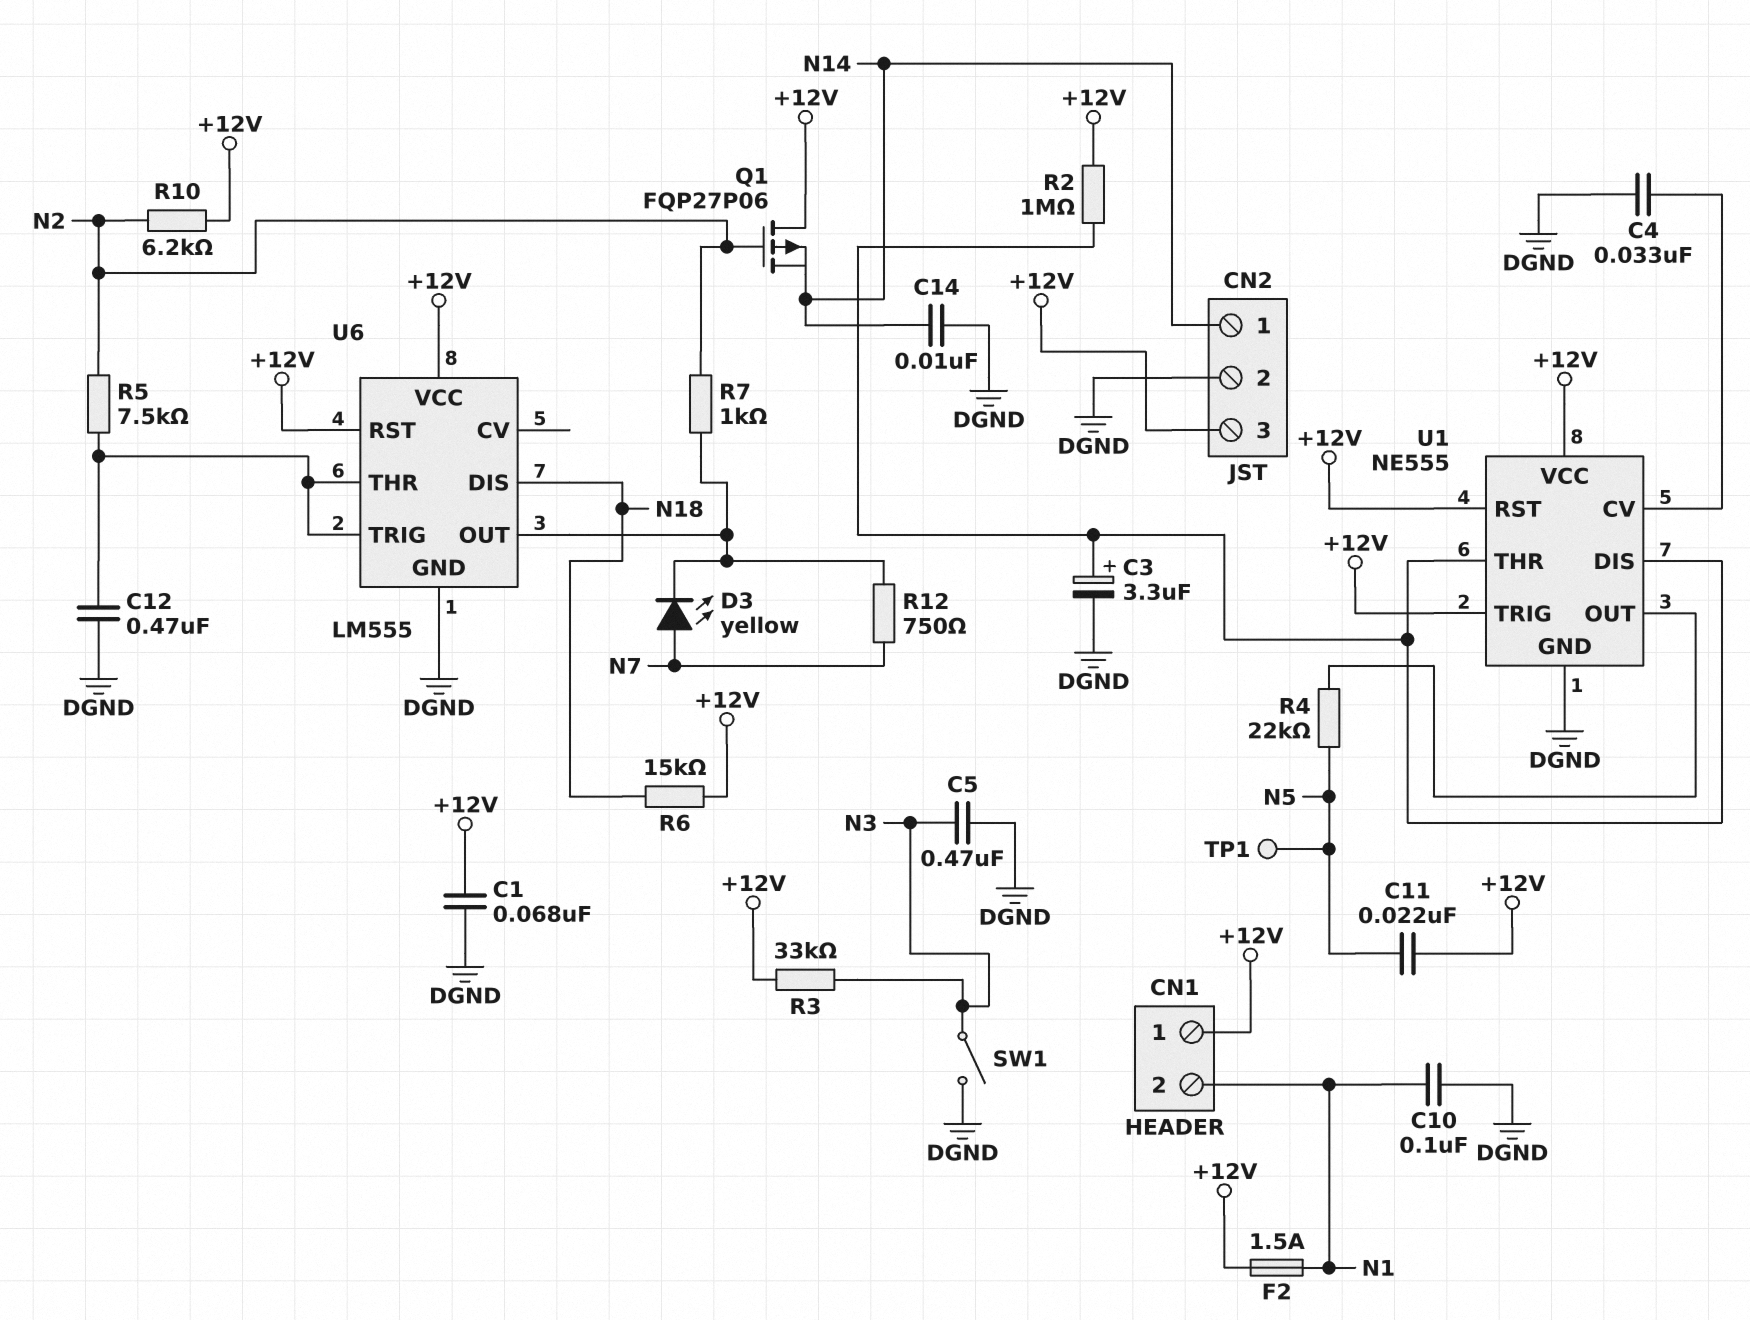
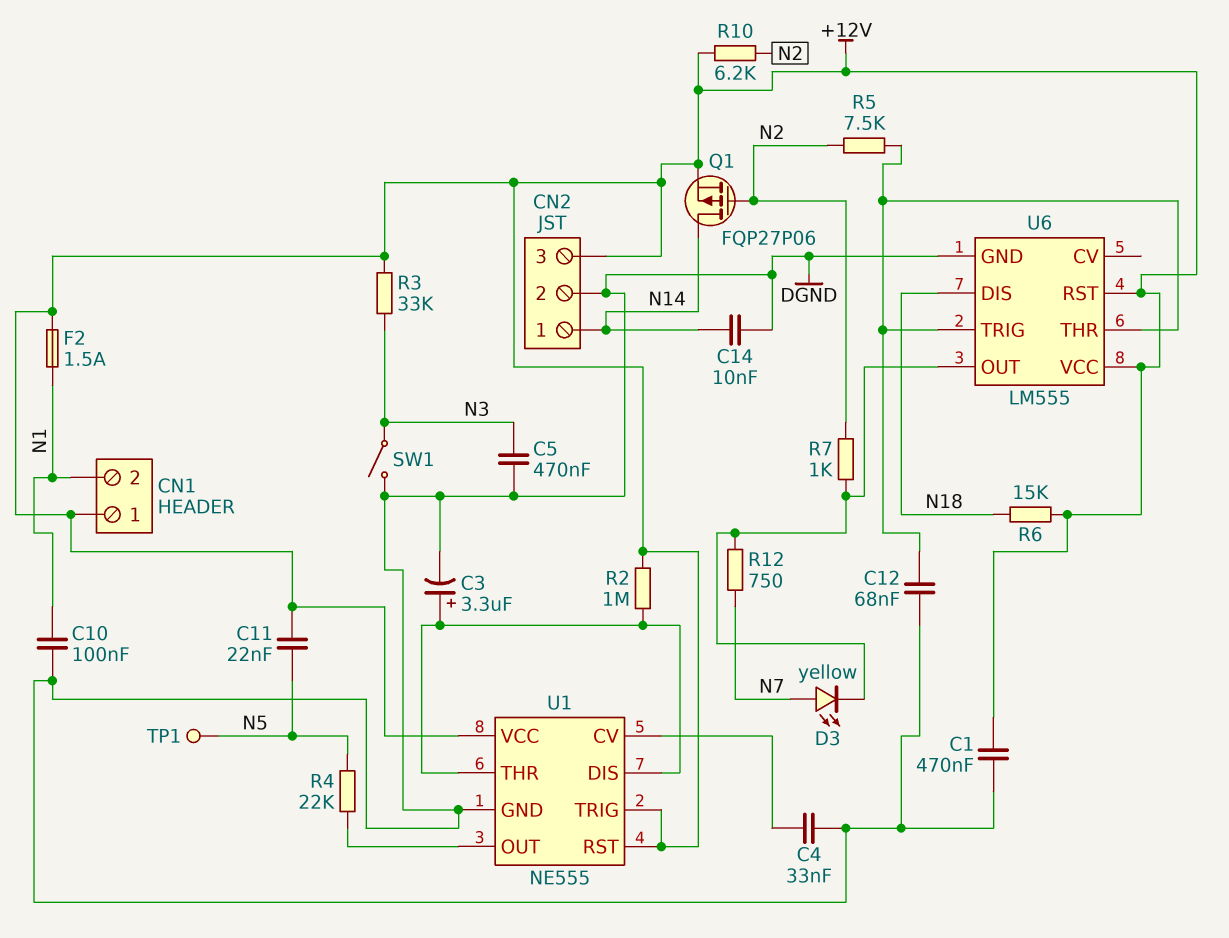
C1: 68nF (+12V, DGND) -> 470nF (+12V, DGND)
C12: 470nF (DGND, U6/THR) -> 68nF (DGND, U6/THR)
Q1: PMOS FQP27P06 (G N2, D +12V, S N14) -> PMOS FQP27P06 (G N2, D N14, S +12V)

